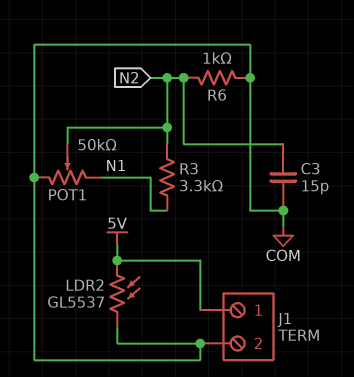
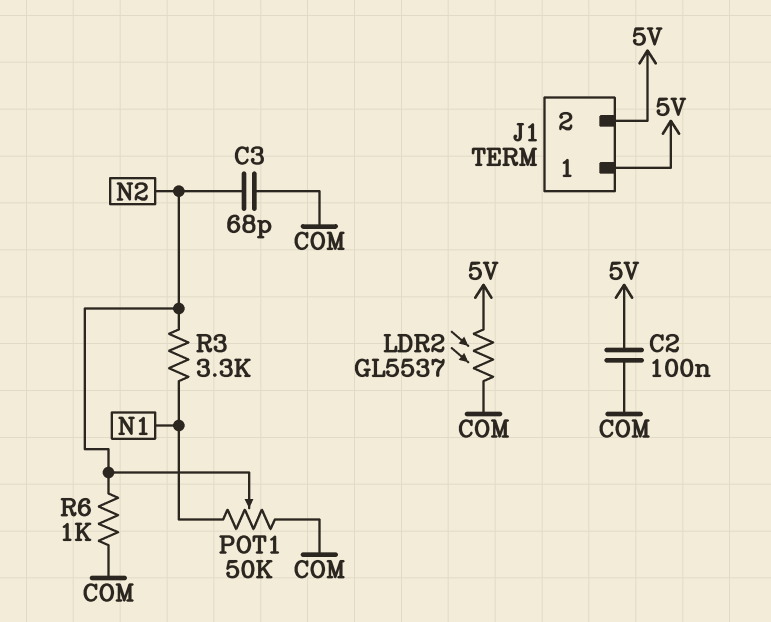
C2: none -> 100nF (5V, COM)
C3: 15pF (COM, N2) -> 68pF (COM, N2)
J1 pin 2: COM -> 5V

